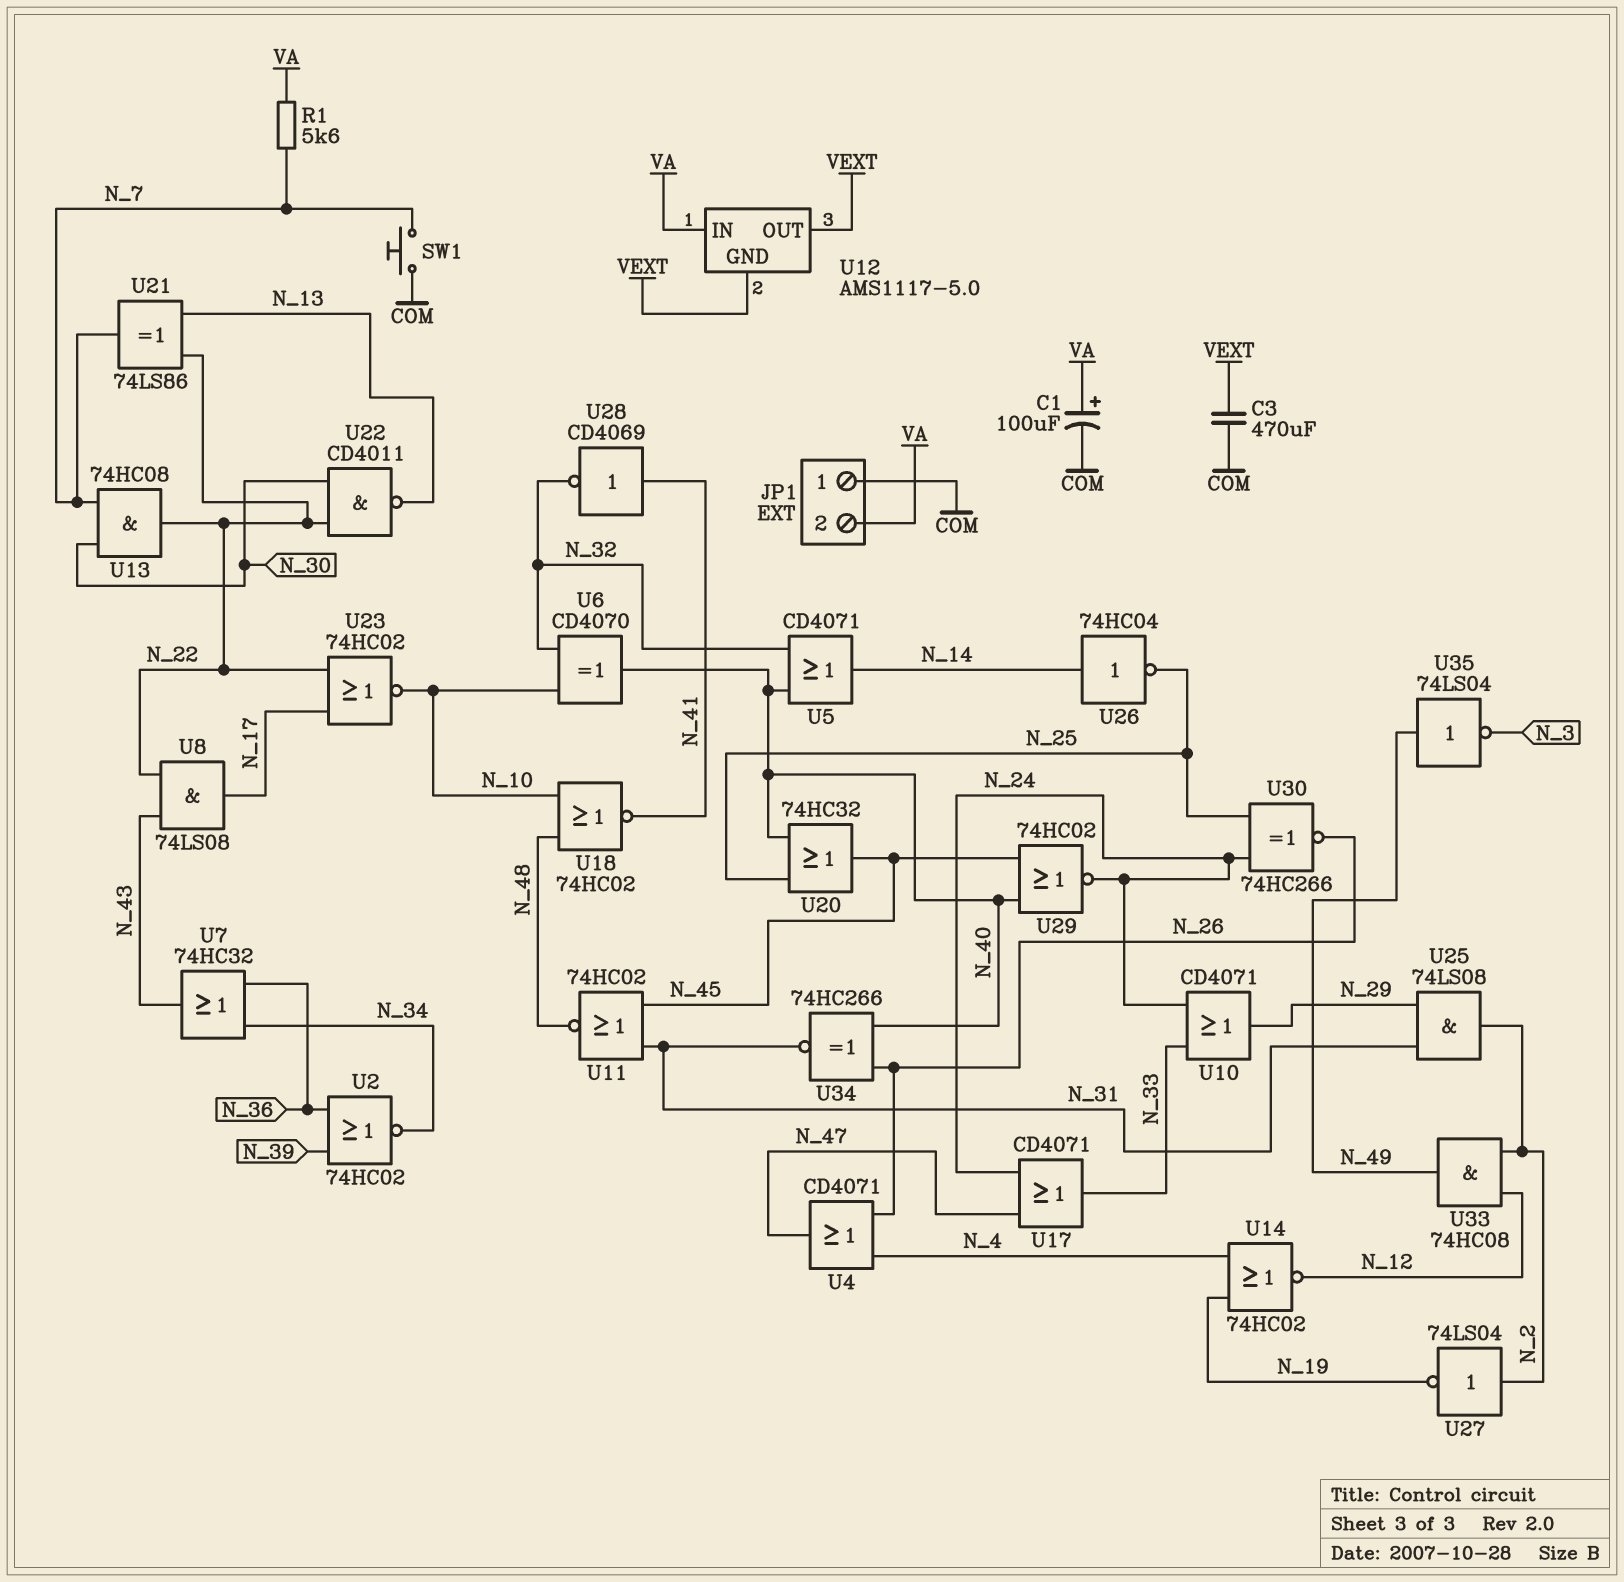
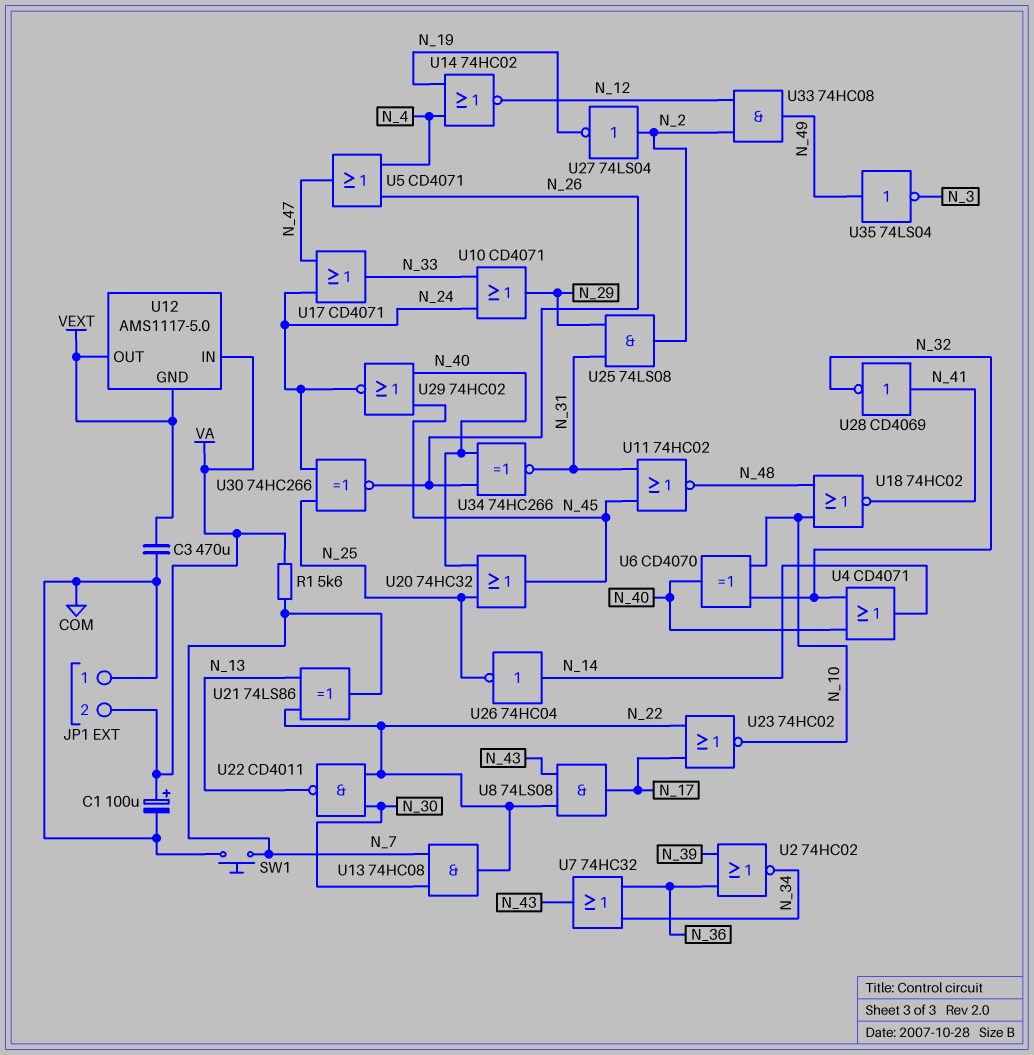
U4: OR CD4071 (in N_4, in N_26, out N_47) -> OR CD4071 (in N_32, in N_40, out N_14)
U5: OR CD4071 (in N_32, in N_40, out N_14) -> OR CD4071 (in N_4, in N_26, out N_47)

